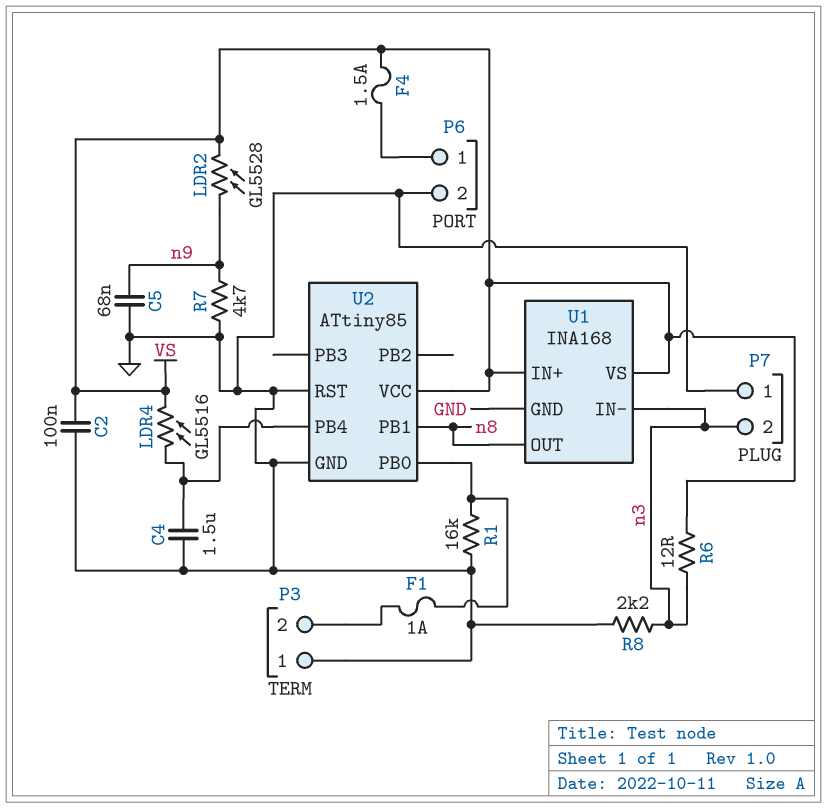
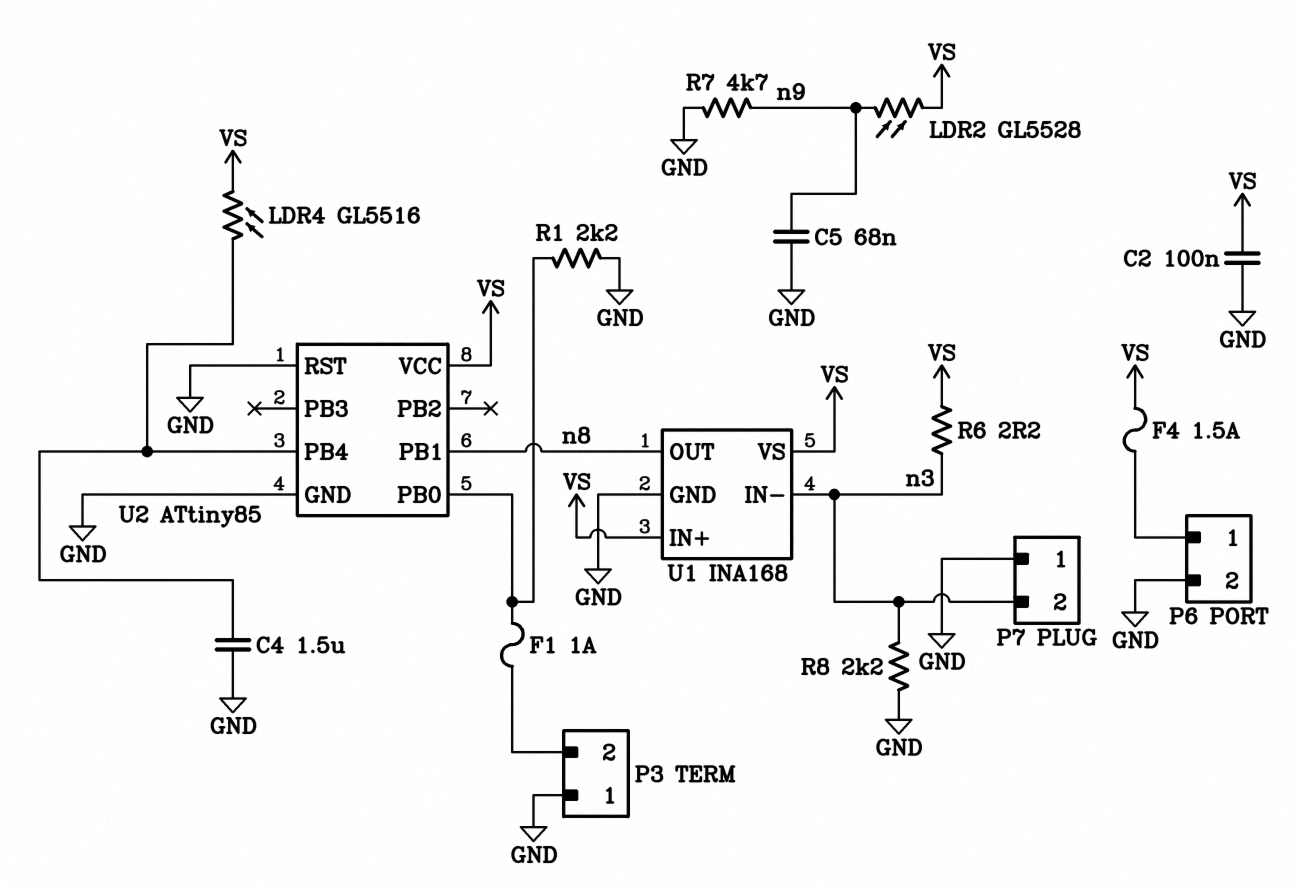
R1: 16k (GND, U2/PB0) -> 2.2k (GND, U2/PB0)
R6: 12 (VS, n3) -> 2.2 (VS, n3)

